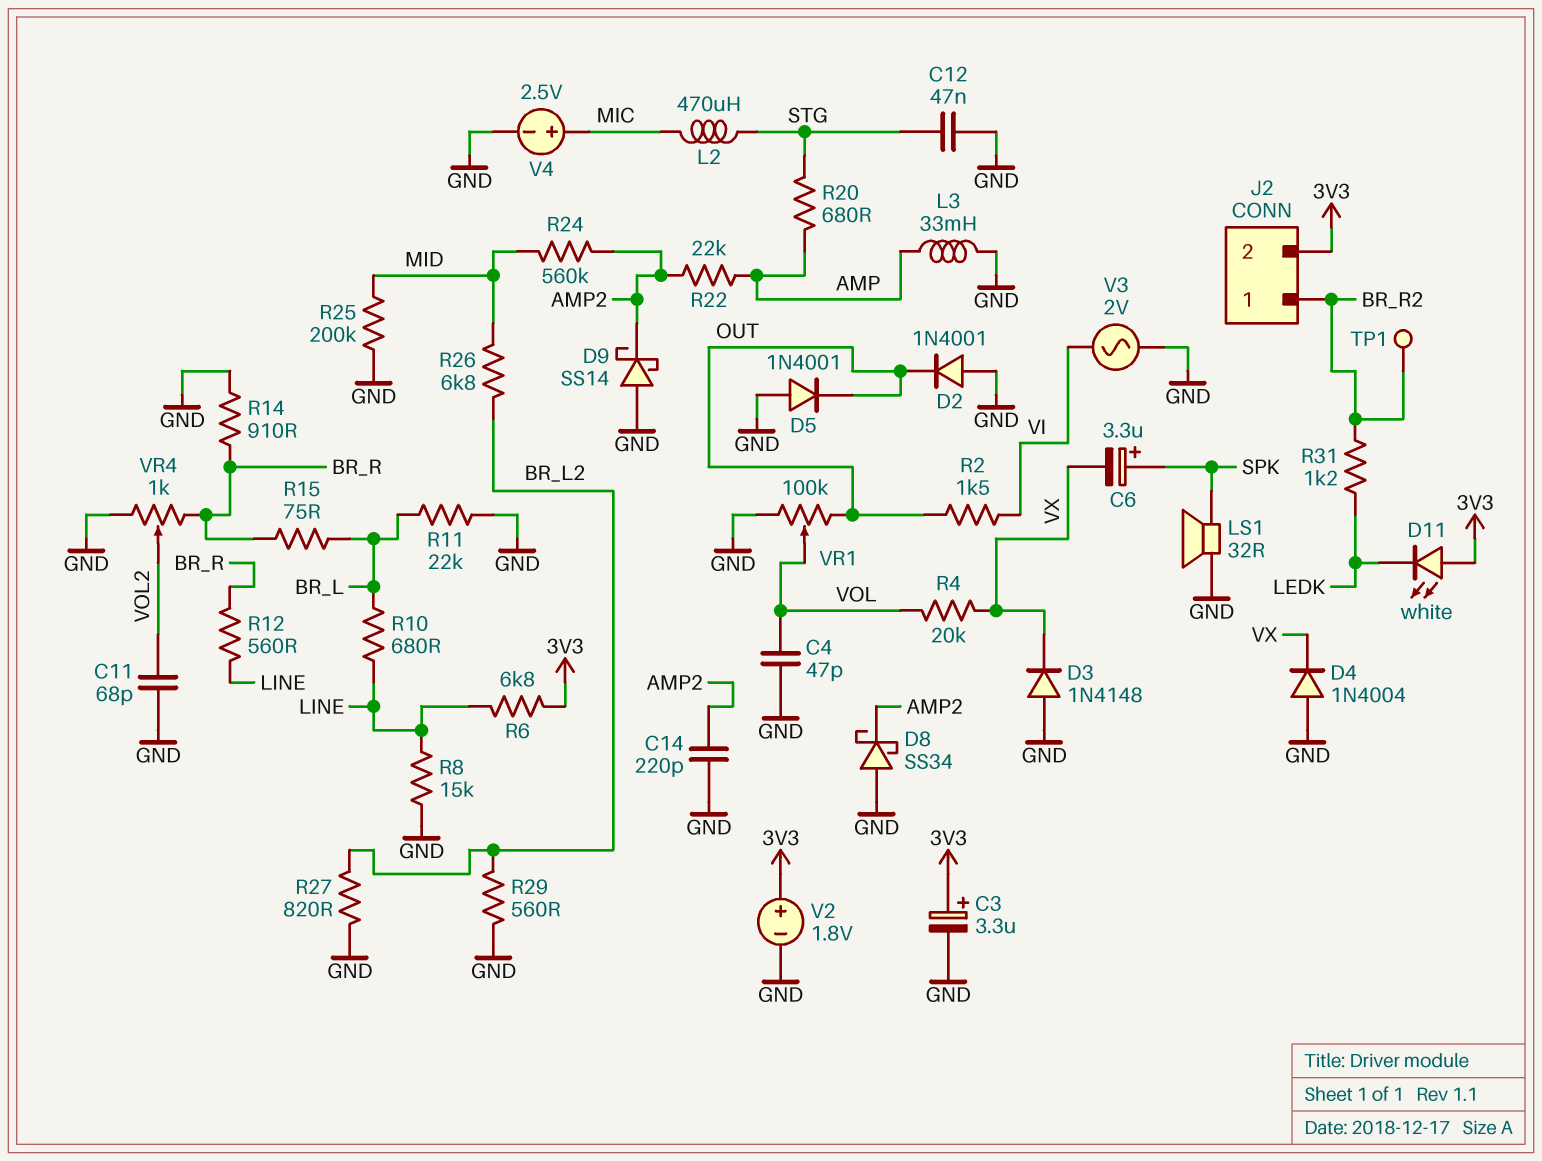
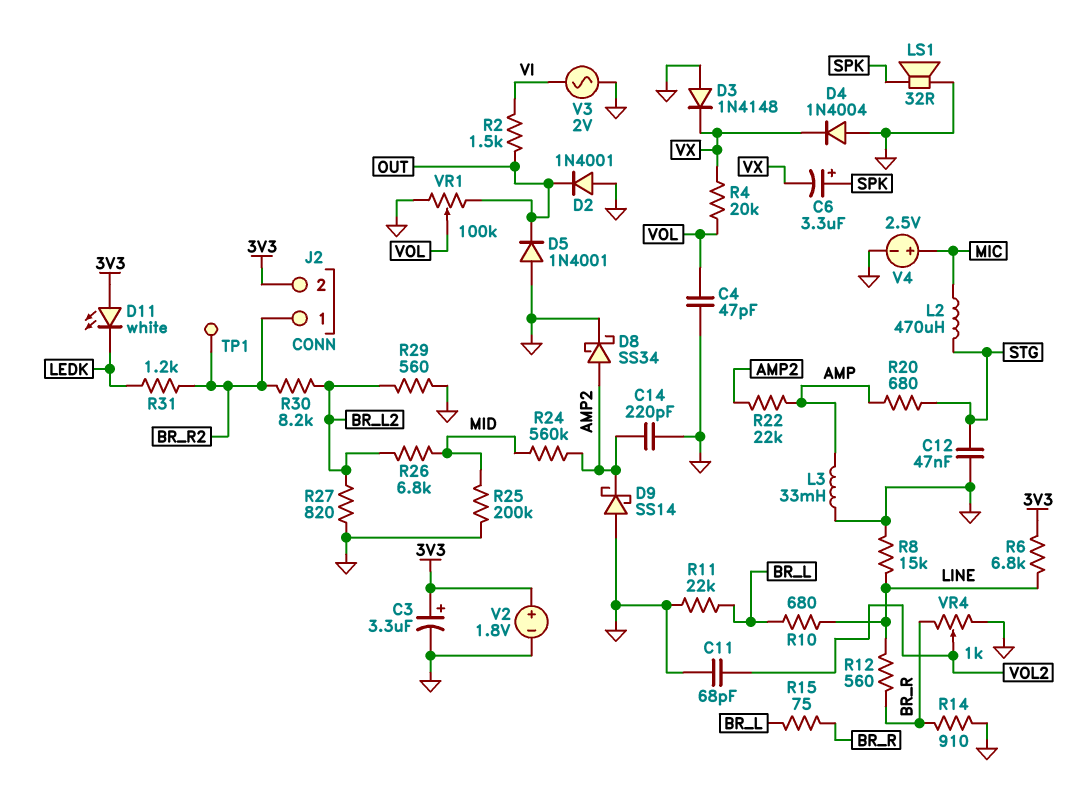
D8: schottky SS34 (A GND, K AMP2) -> schottky SS34 (A AMP2, K GND)
R30: none -> 8.2k (BR_L2, BR_R2)

